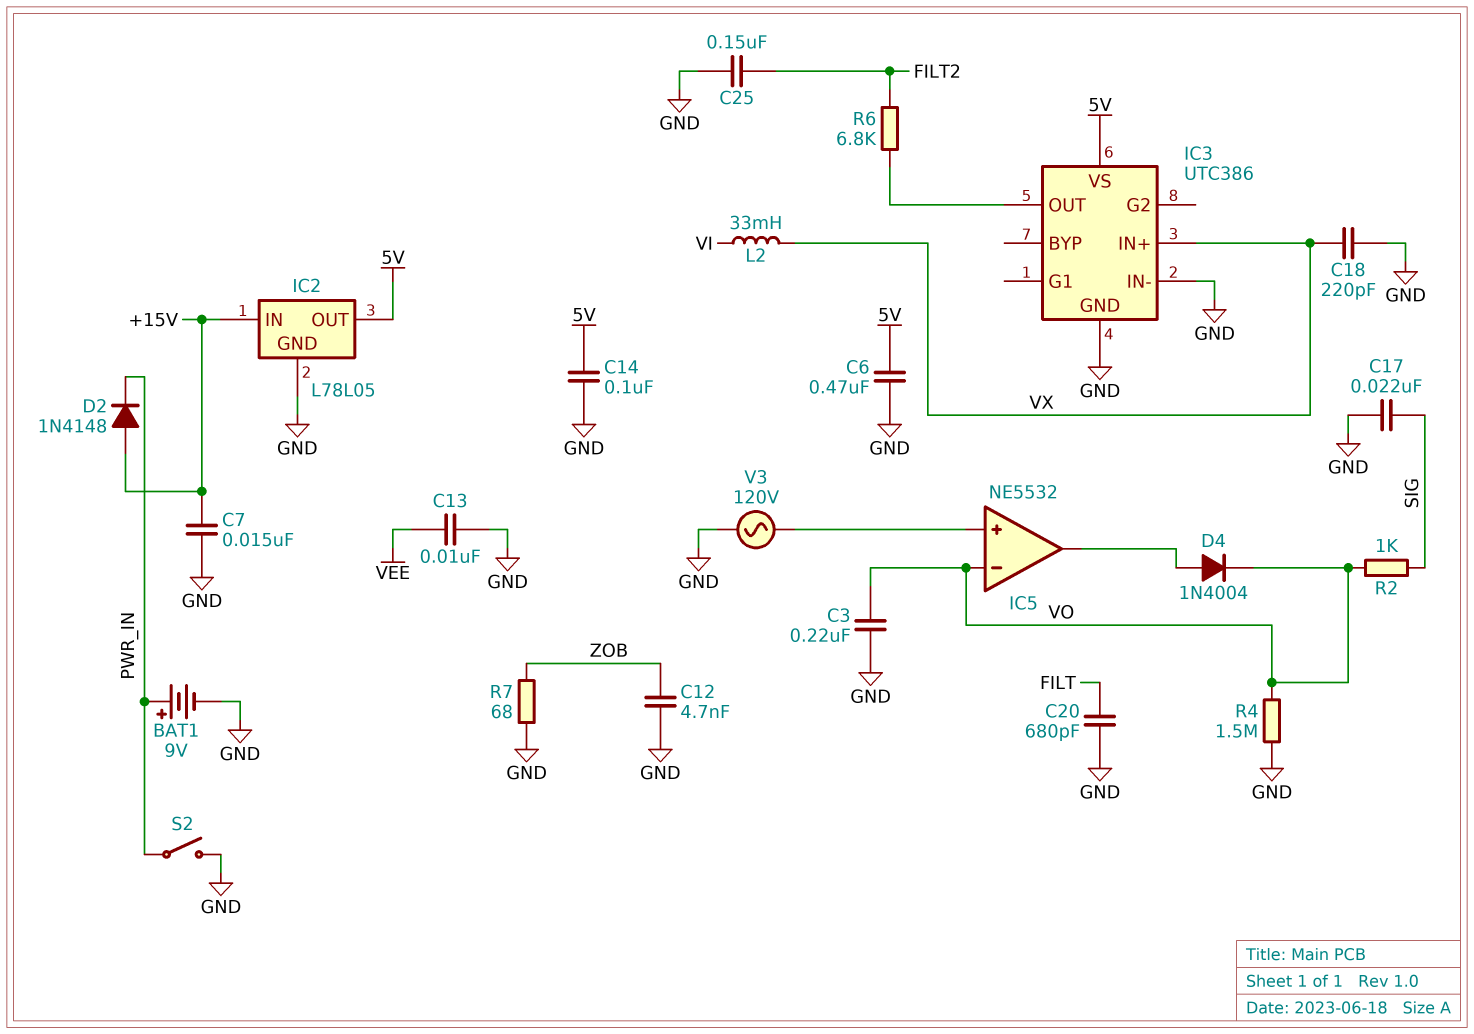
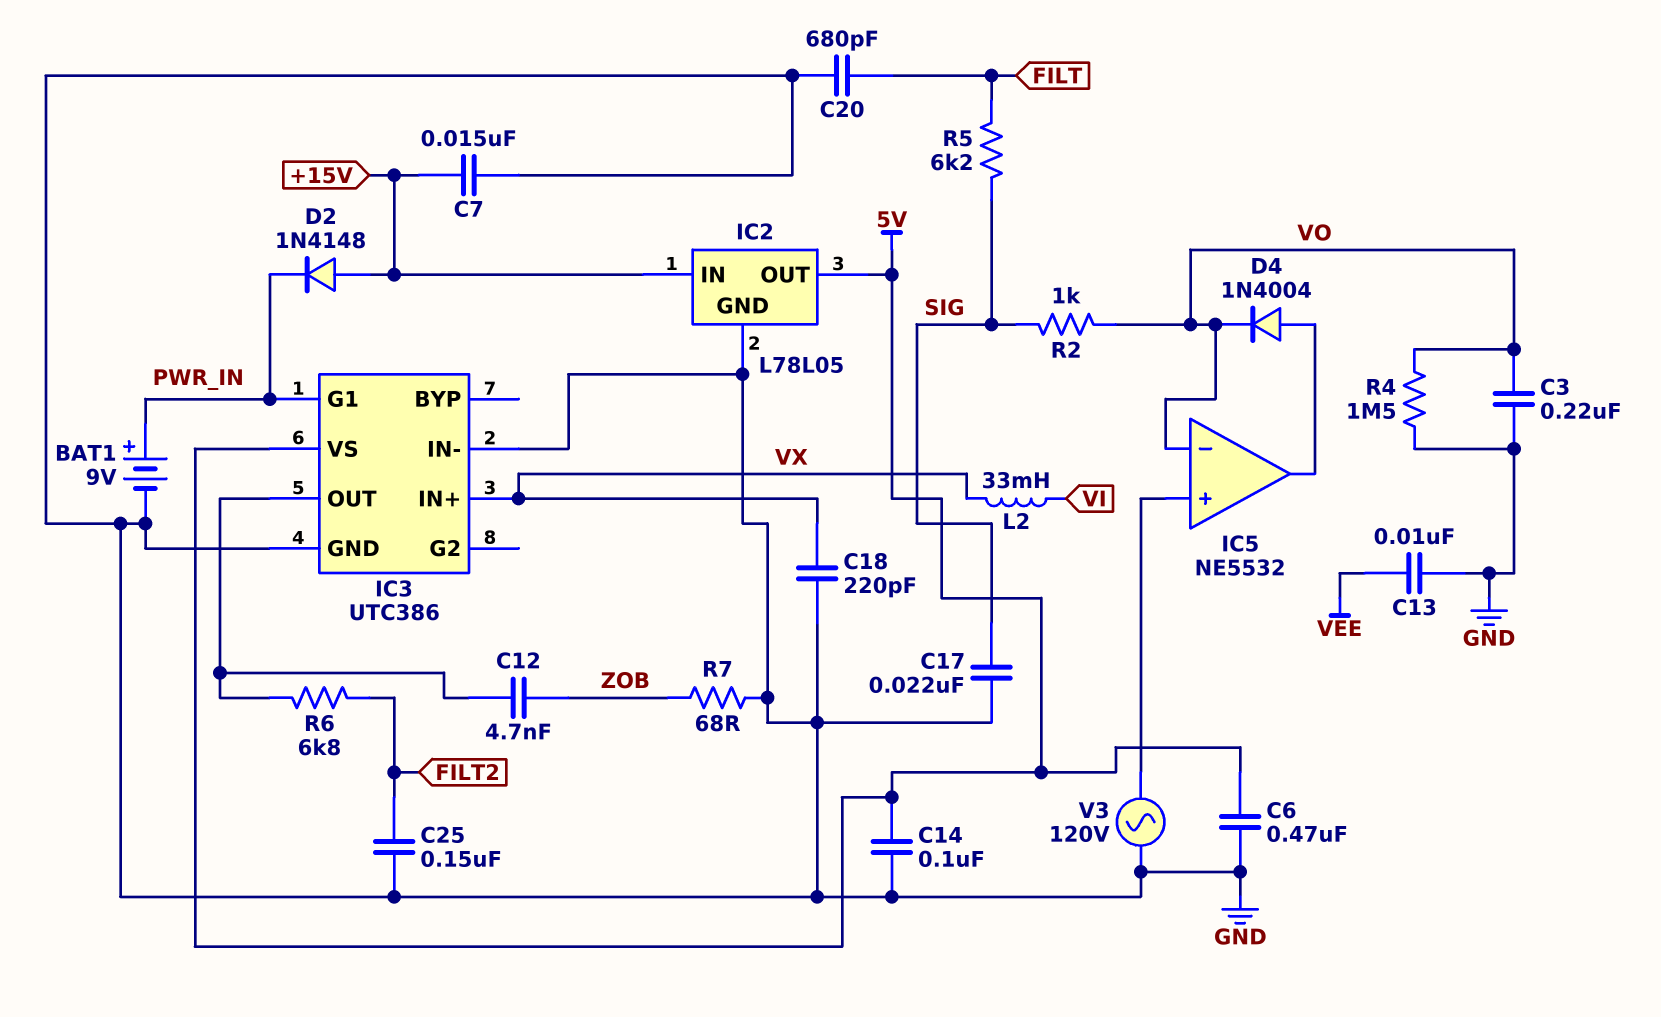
C12: 4.7nF (GND, ZOB) -> 4.7nF (IC3/OUT, ZOB)
IC3 pin G1: none -> PWR_IN
R5: none -> 6.2k (FILT, SIG)
S2: switch (GND, PWR_IN) -> none

